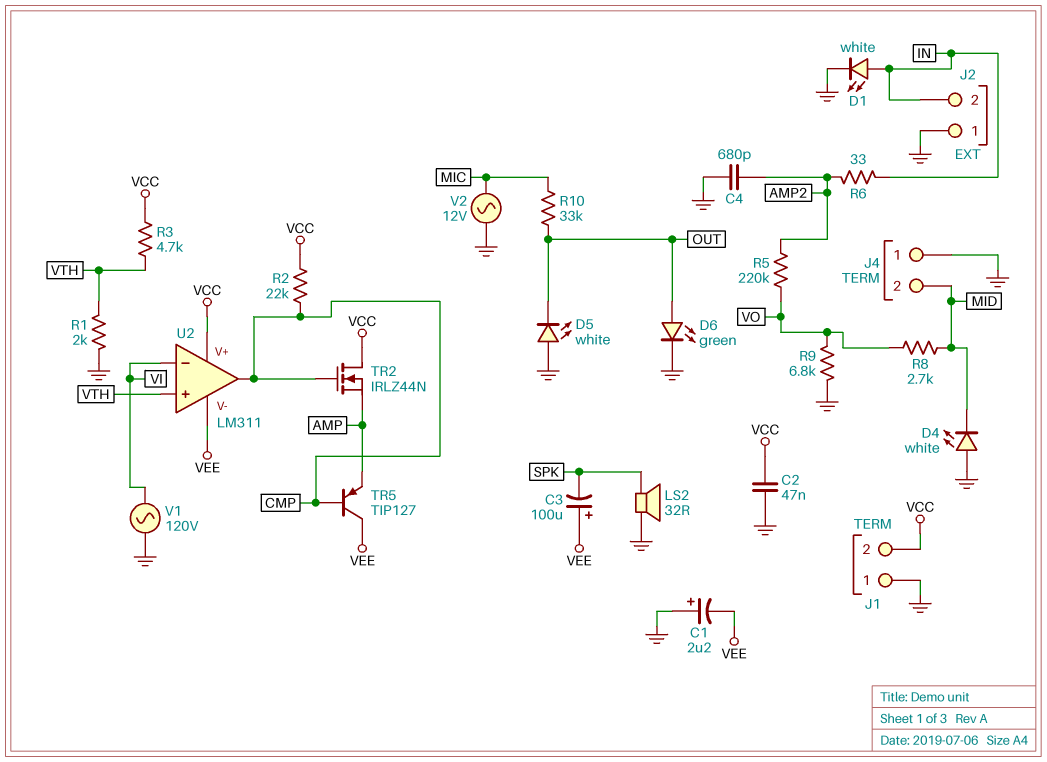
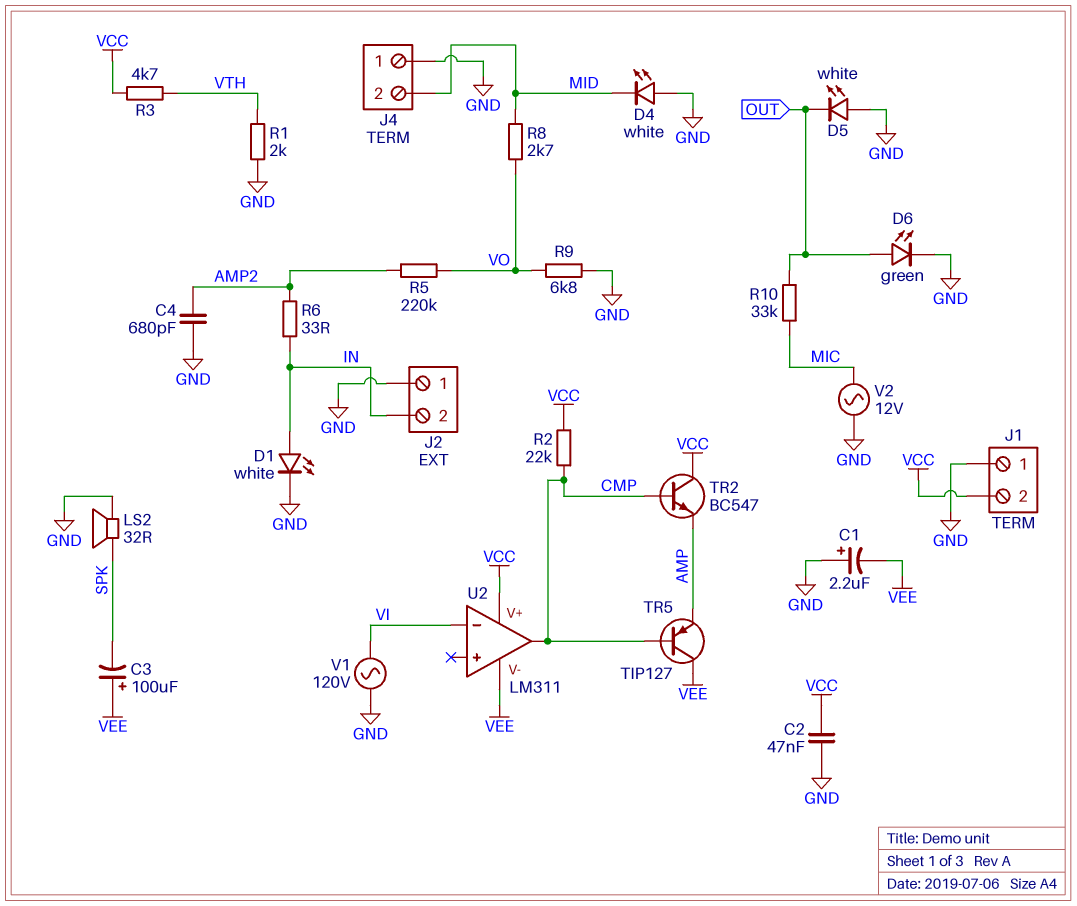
TR2: NMOS IRLZ44N (G CMP, D VCC, S AMP) -> NPN BC547 (B CMP, C VCC, E AMP)
U2 pin in+: VTH -> none

